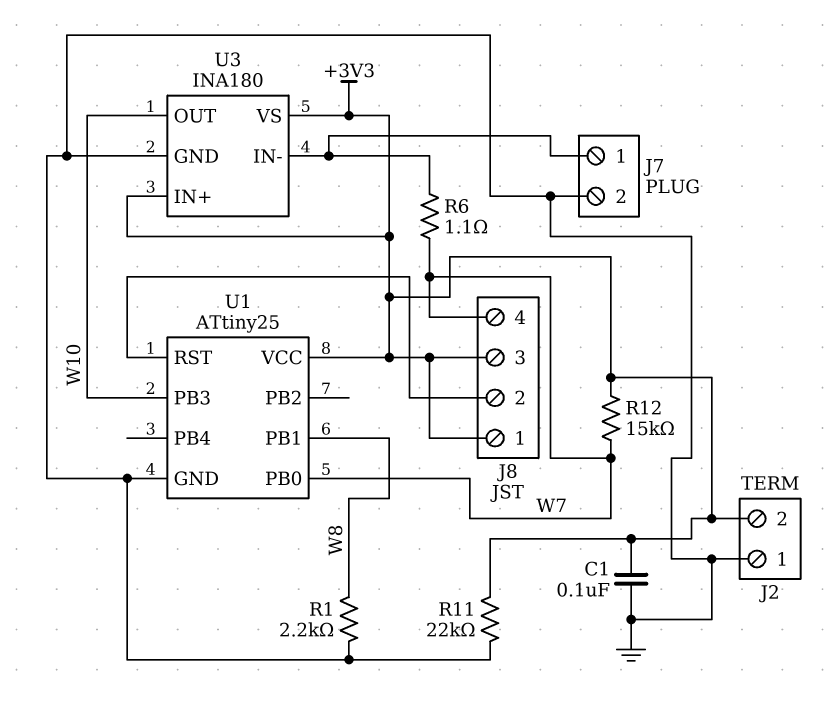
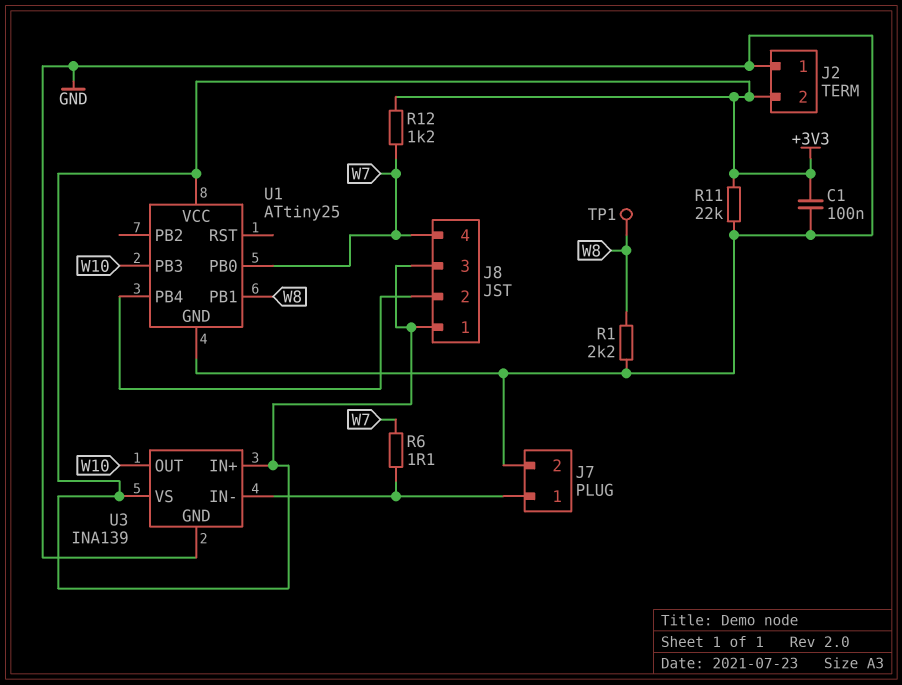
R12: 15k (+3V3, W7) -> 1.2k (+3V3, W7)
TP1: none -> test point (W8)
U1 pin PB4: none -> J8/2
U1 pin RST: J8/2 -> none
U3: INA180 -> INA139

